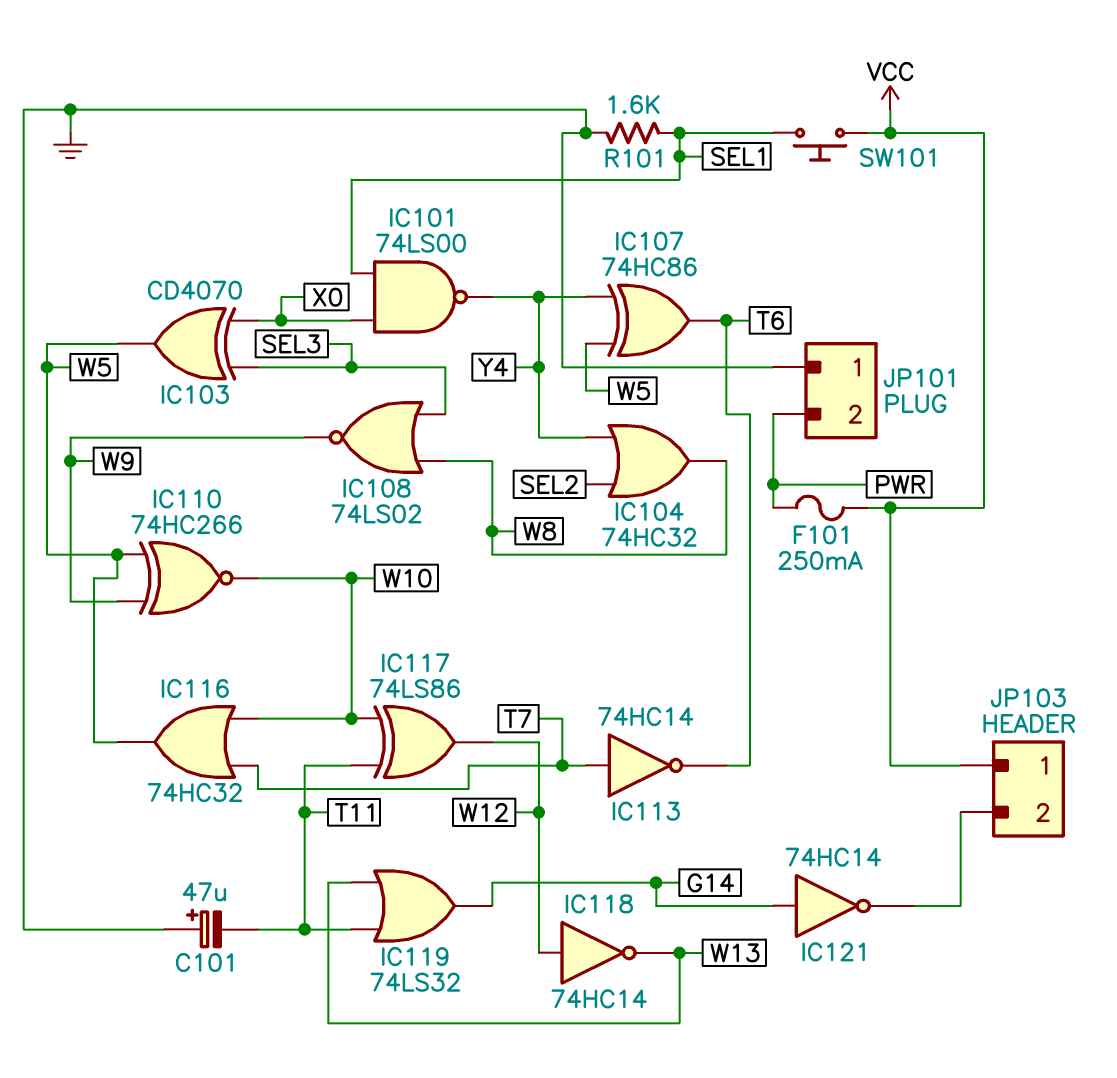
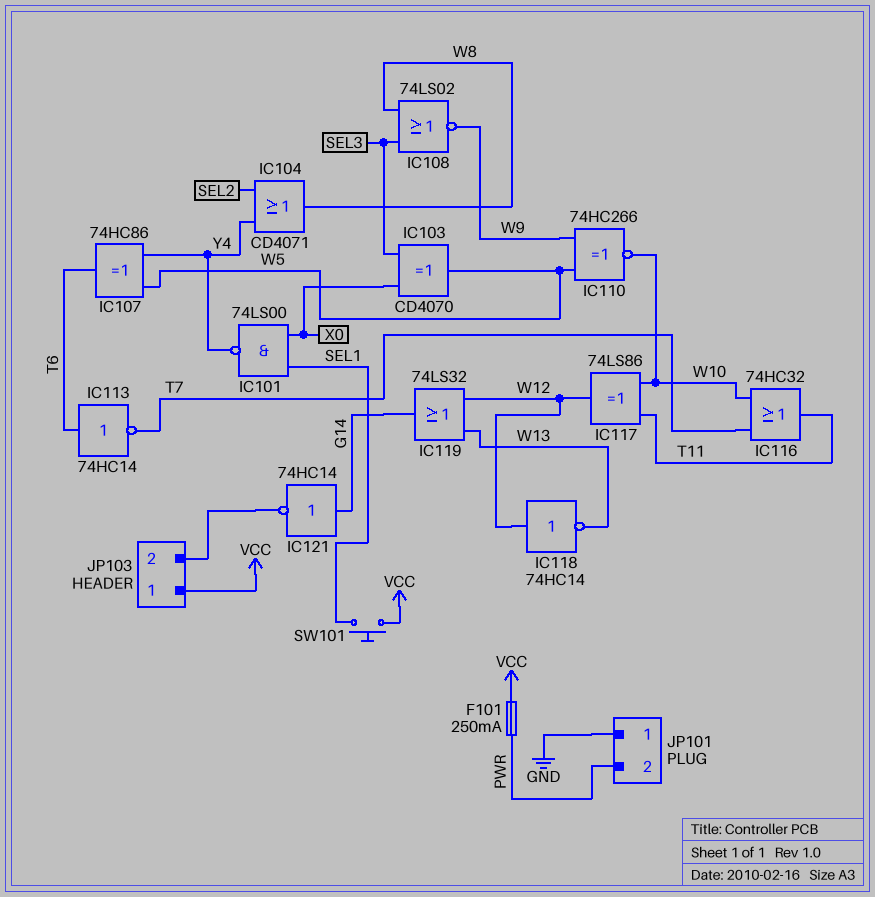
C101: 47uF (plus GND, minus T11) -> none
IC104: OR 74HC32 (in SEL2, in Y4, out W8) -> OR CD4071 (in SEL2, in Y4, out W8)
IC113: NOT 74HC14 (in T7, out T6) -> NOT 74HC14 (in T6, out T7)
IC116: OR 74HC32 (in T7, in W10, out W5) -> OR 74HC32 (in T7, in W10, out T11)
IC119: OR 74LS32 (in T11, in W13, out G14) -> OR 74LS32 (in W12, in W13, out G14)
R101: 1.6k (GND, SEL1) -> none

